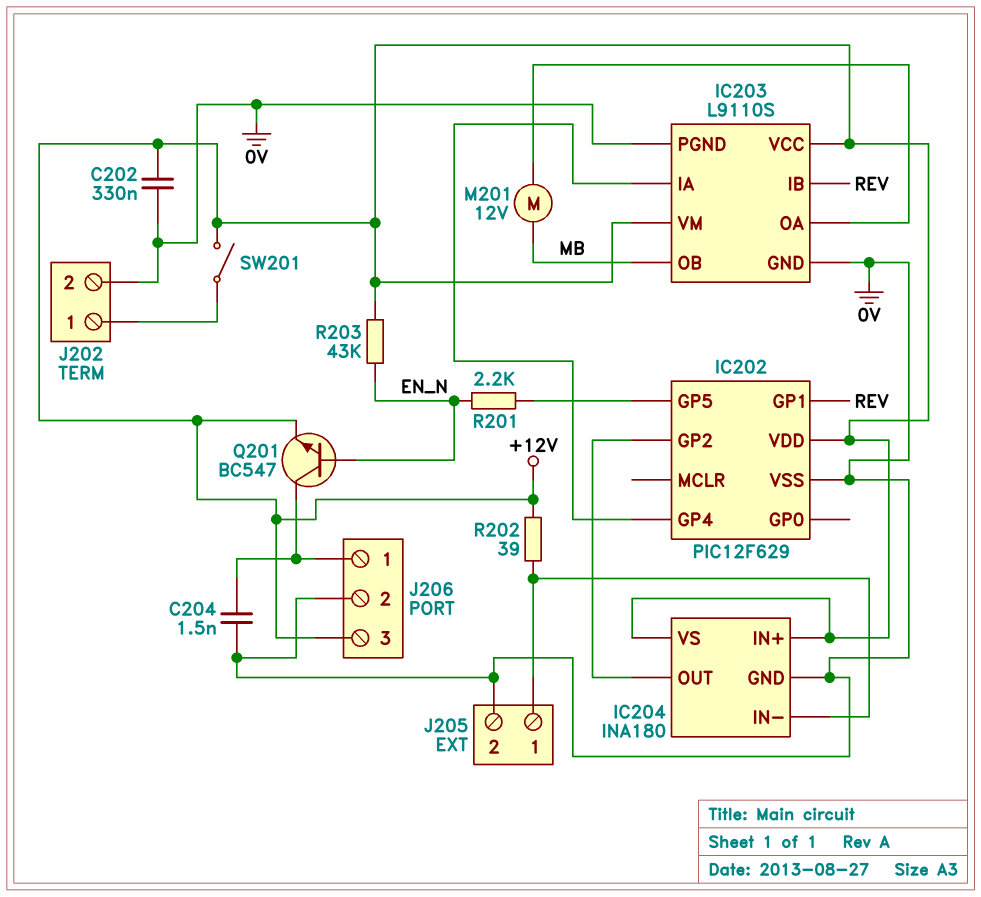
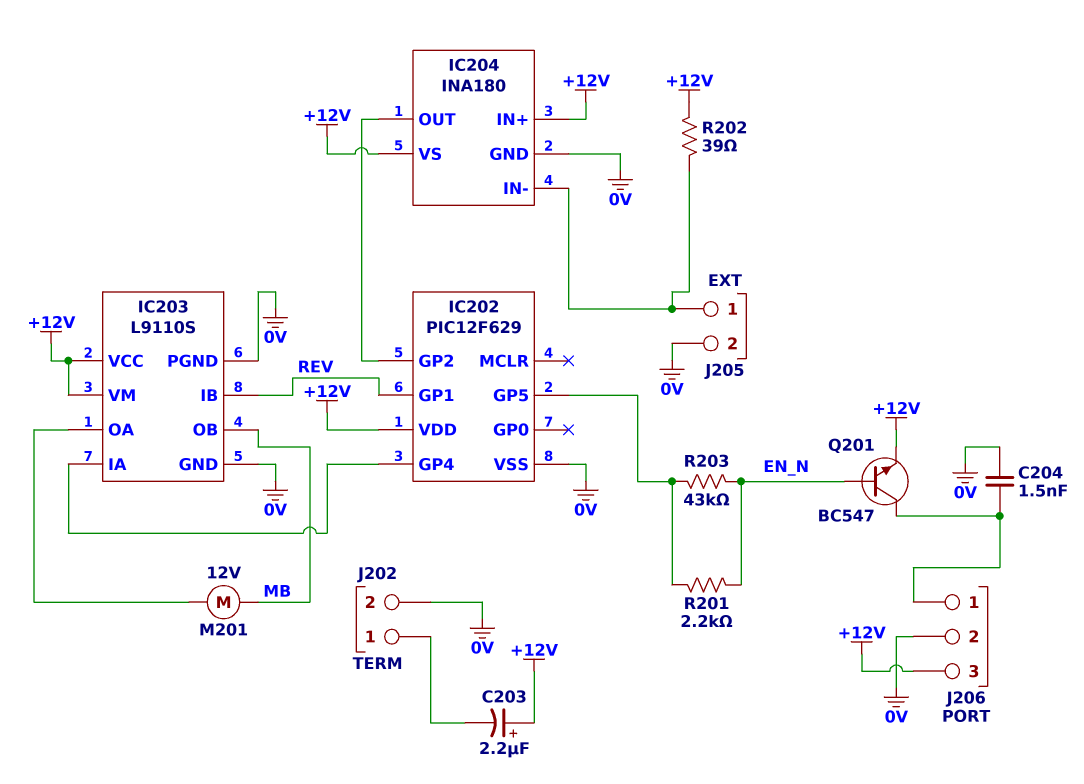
C202: 330nF (+12V, 0V) -> none
C203: none -> 2.2uF (plus +12V, minus J202/1)
R203: 43k (+12V, EN_N) -> 43k (EN_N, IC202/GP5)
SW201: switch (+12V, J202/1) -> none

